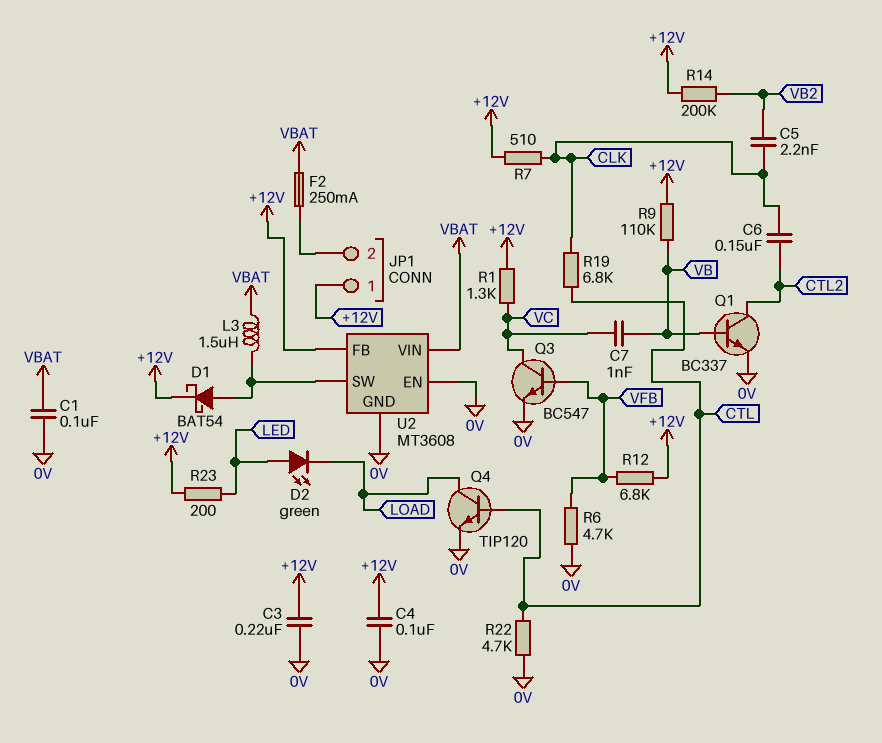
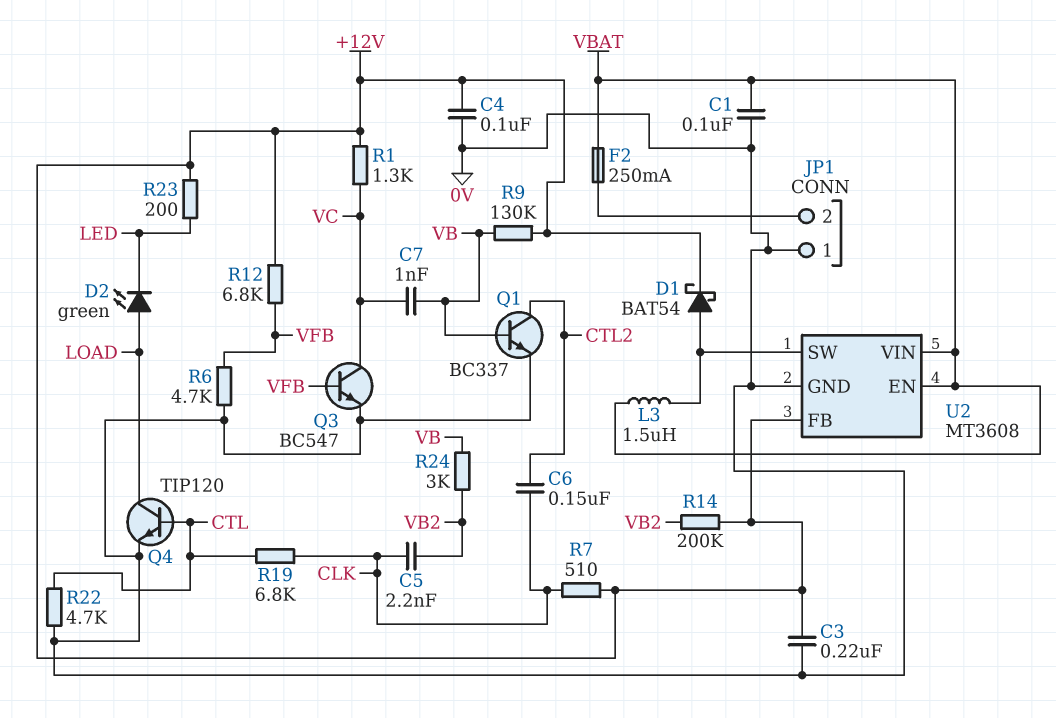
D2: LED green (A LED, K LOAD) -> LED green (A LOAD, K LED)
JP1 pin 1: +12V -> 0V
R9: 110k (+12V, VB) -> 130k (+12V, VB)
R24: none -> 3k (VB, VB2)
U2 pin EN: 0V -> VBAT

